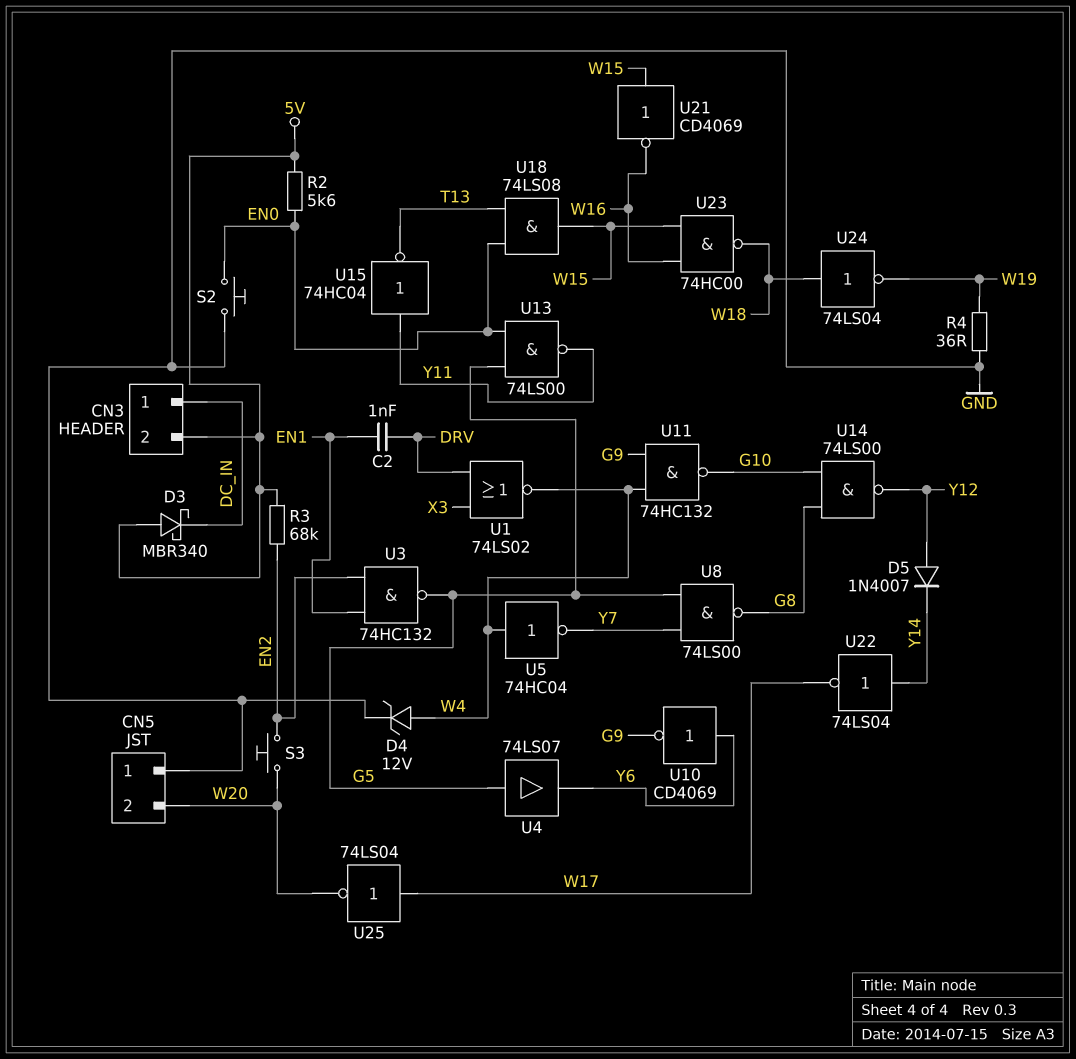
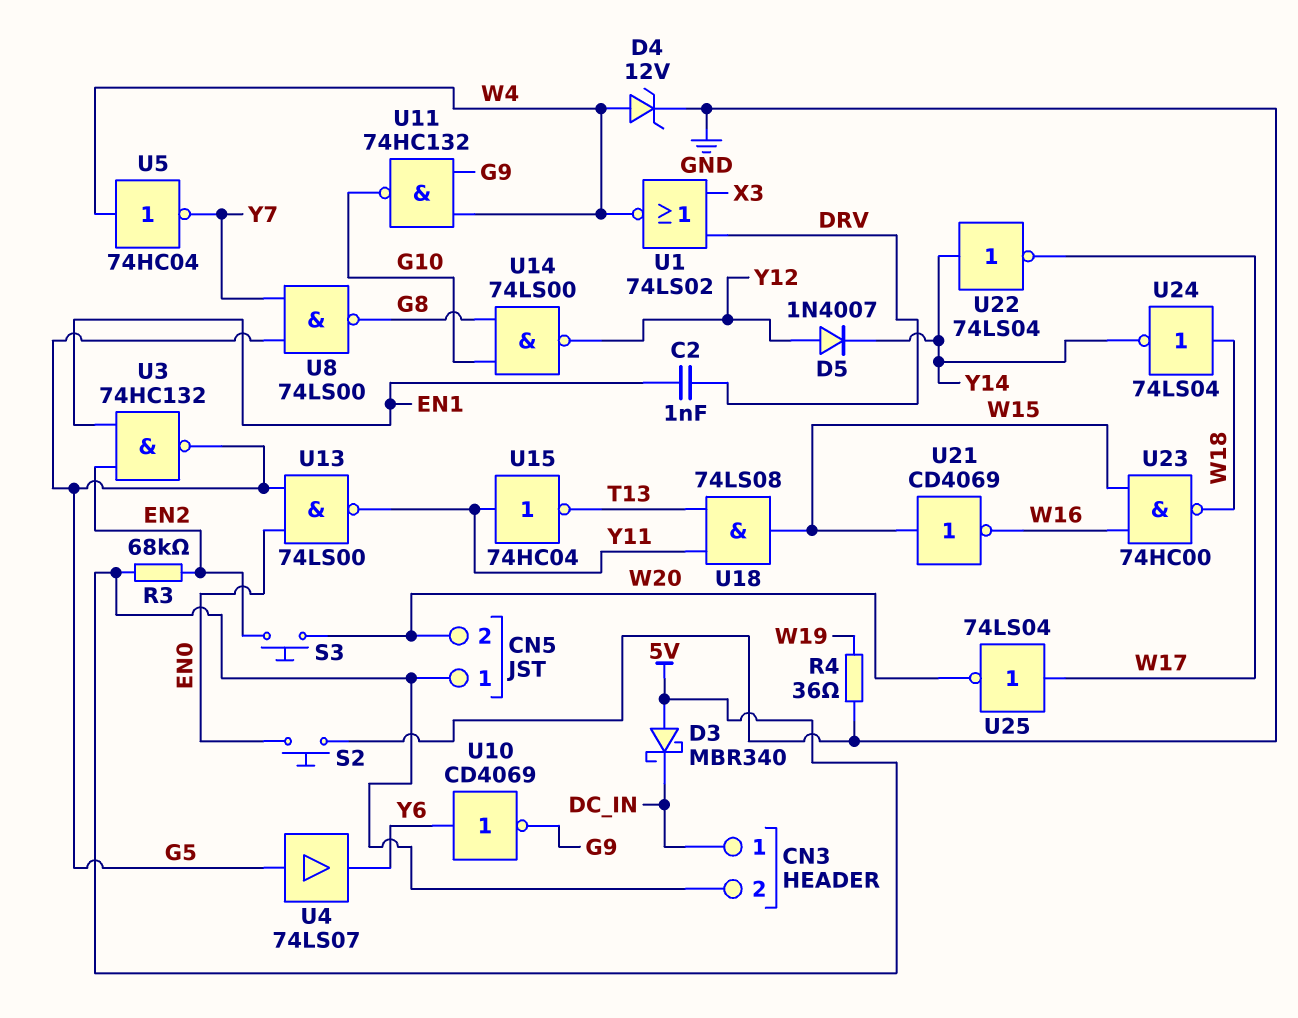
CN5 pin 1: GND -> 5V
R2: 5.6k (5V, EN0) -> none
U18: AND 74LS08 (in EN0, in T13, out W15) -> AND 74LS08 (in T13, in Y11, out W15)
U24: NOT 74LS04 (in W18, out W19) -> NOT 74LS04 (in W18, out Y14)

